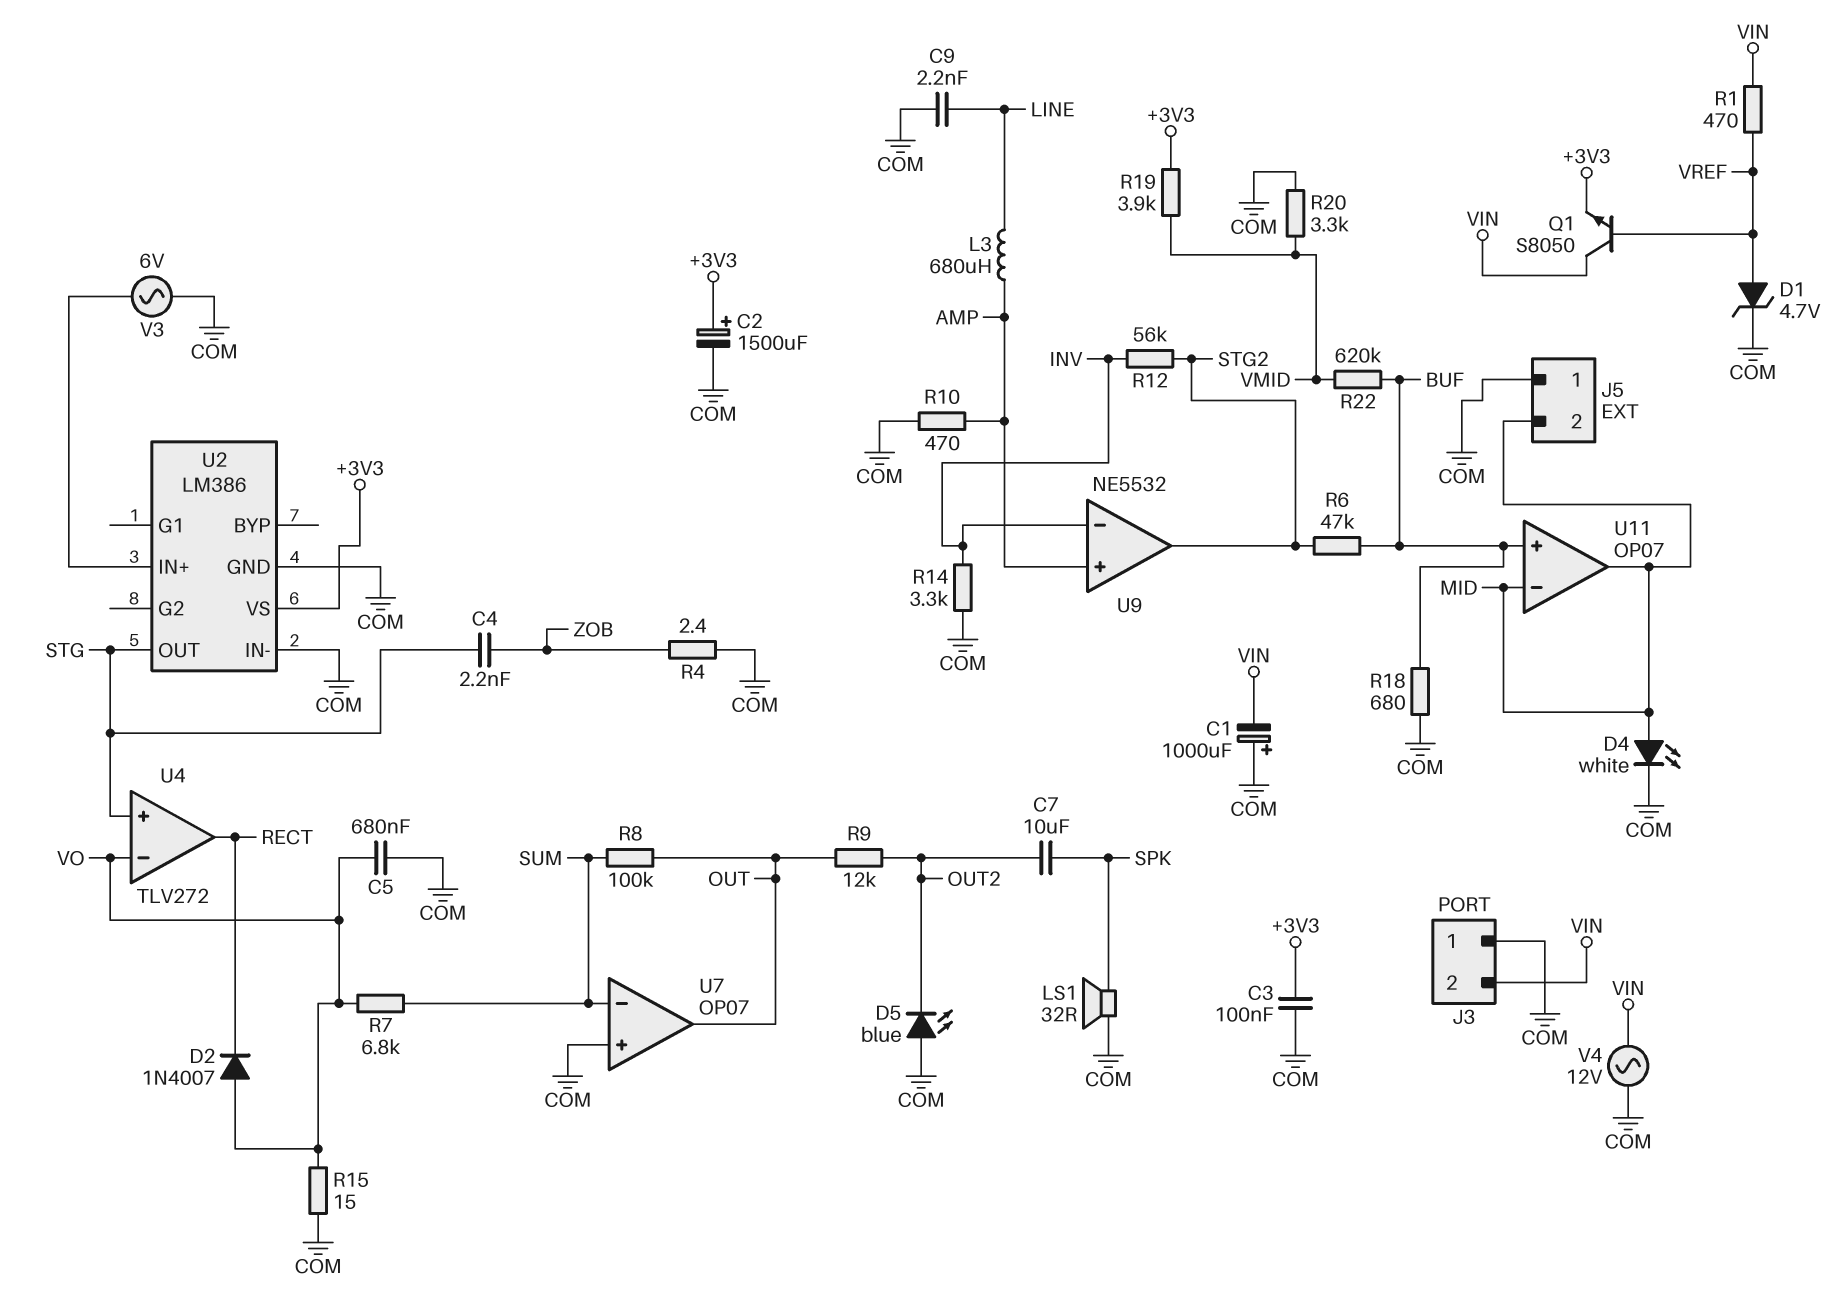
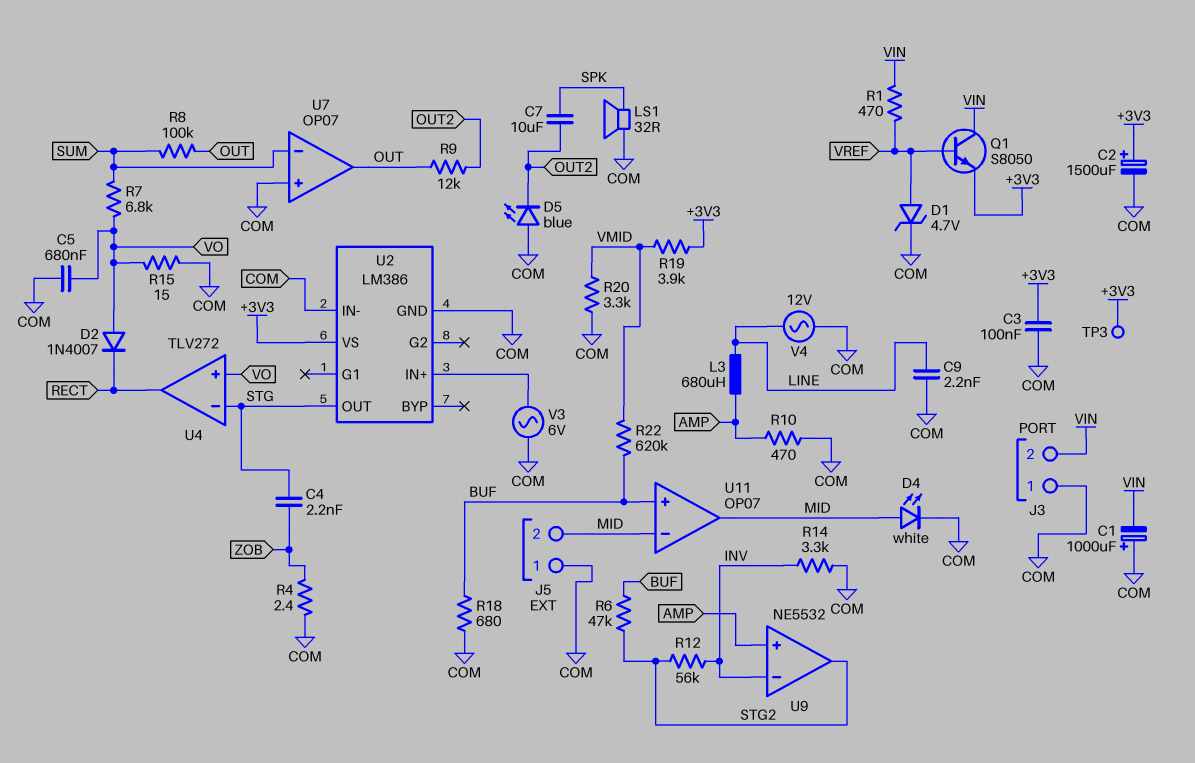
TP3: none -> test point (+3V3)
U4 pin in+: STG -> VO
U4 pin in-: VO -> STG
V4: AC 12V (COM, VIN) -> AC 12V (COM, LINE)

